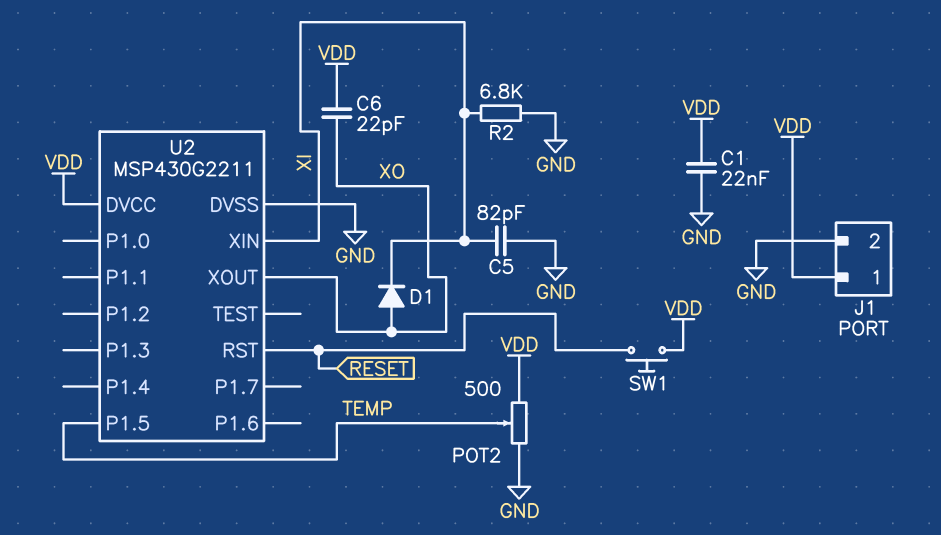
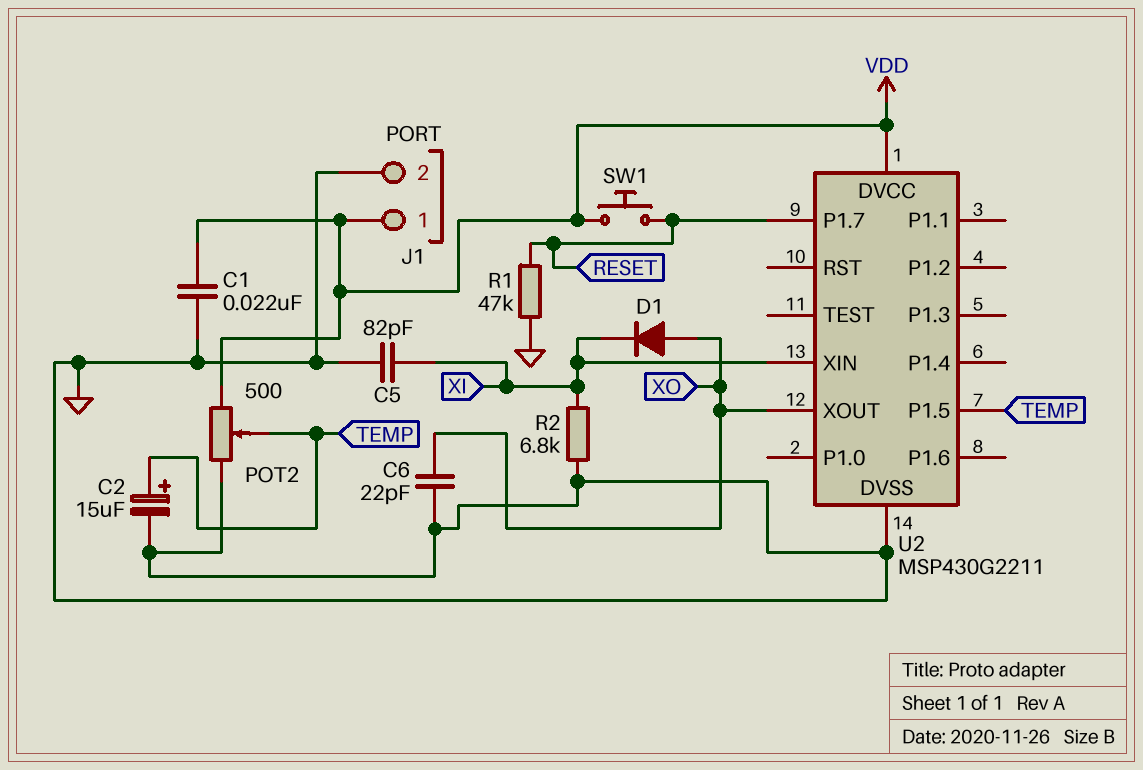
C2: none -> 15uF (plus TEMP, minus GND)
C6: 22pF (VDD, XO) -> 22pF (GND, XO)
R1: none -> 47k (GND, RESET)
U2 pin P1.7: none -> RESET
U2 pin RST: RESET -> none

